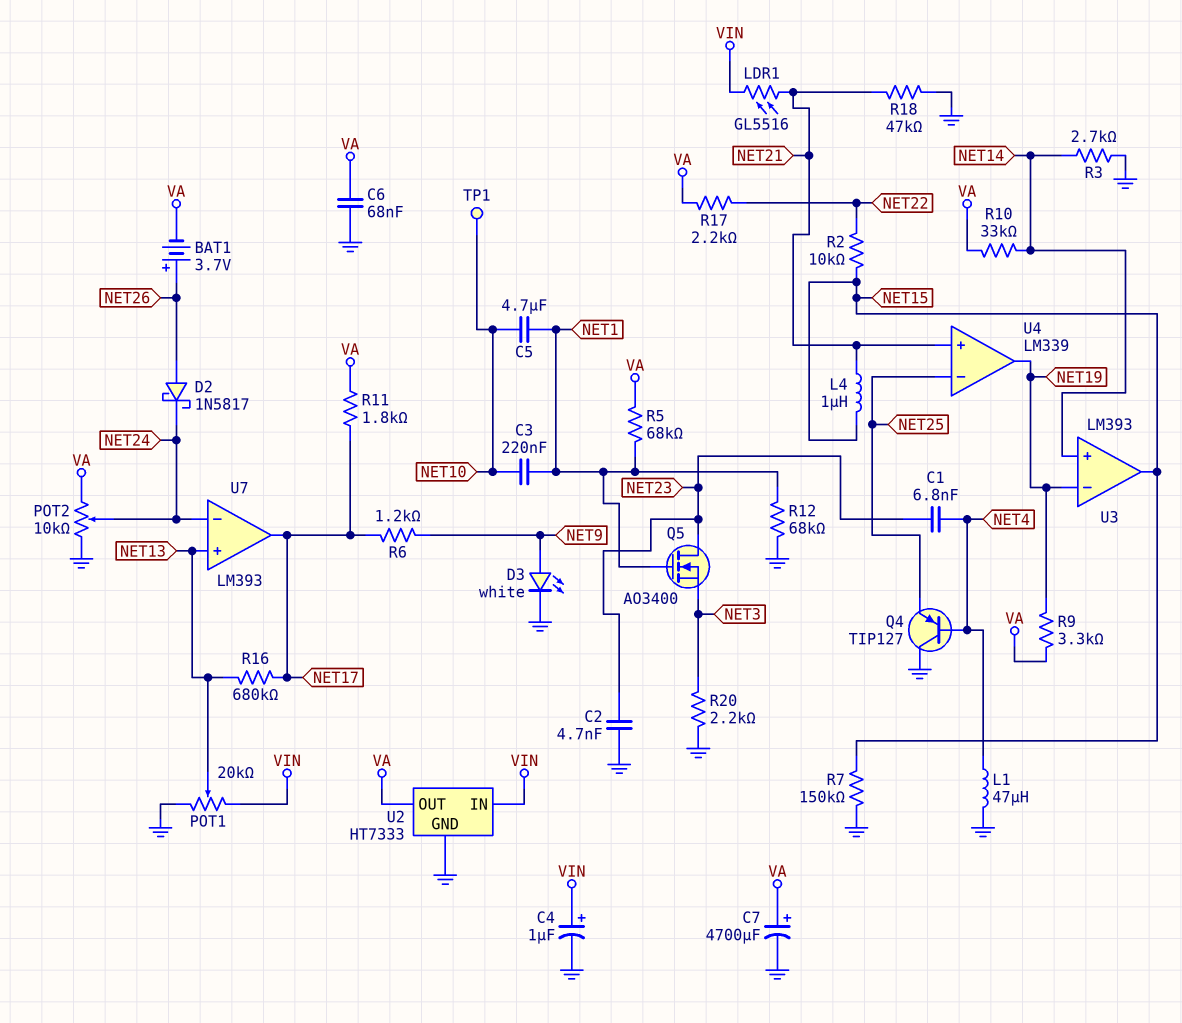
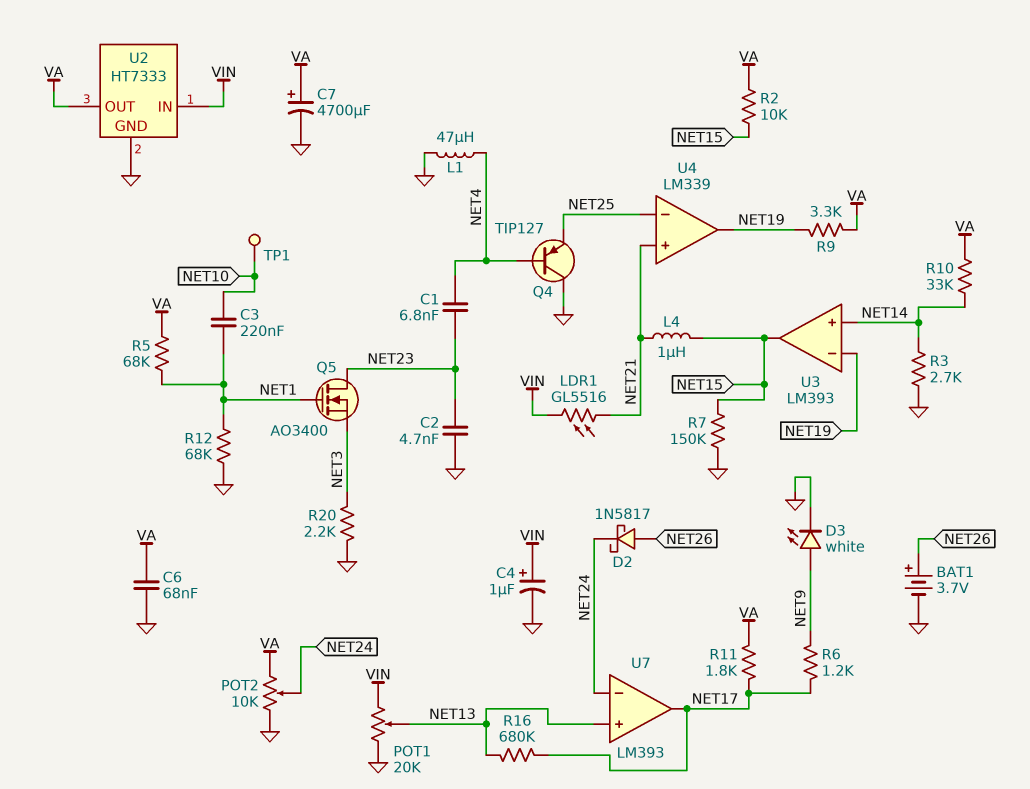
BAT1: 3.7V (plus NET26, minus VA) -> 3.7V (plus NET26, minus GND)
C5: 4.7uF (NET1, NET10) -> none
R2: 10k (NET15, NET22) -> 10k (NET15, VA)
R17: 2.2k (NET22, VA) -> none
R18: 47k (GND, NET21) -> none

